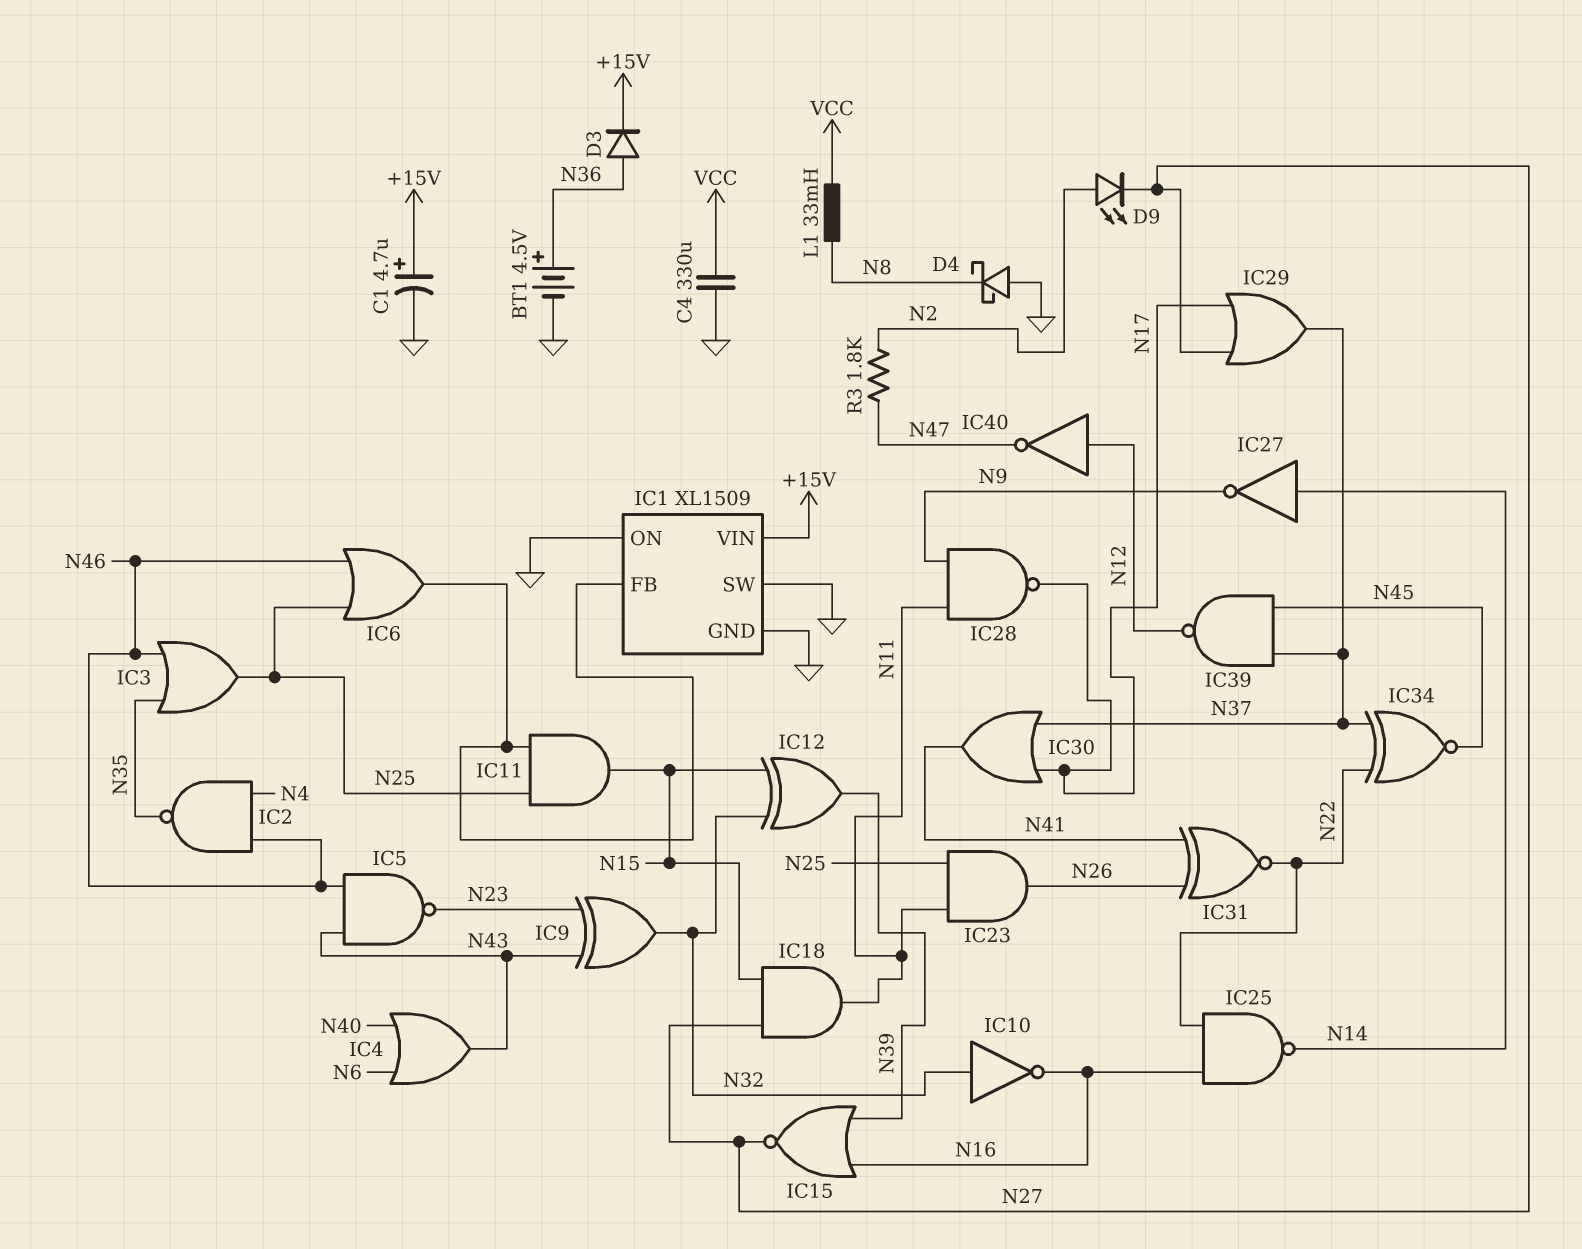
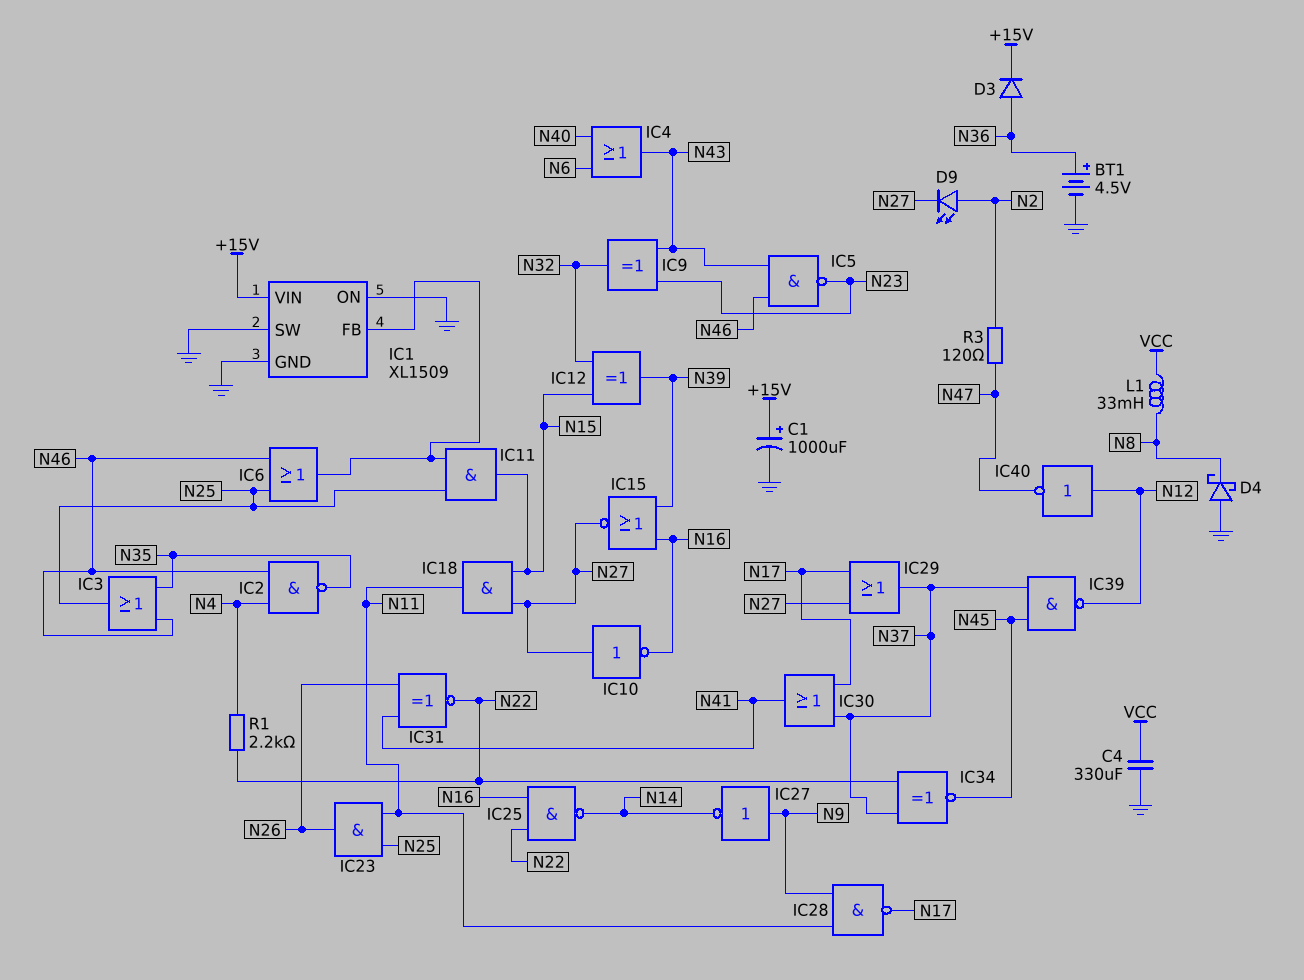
C1: 4.7uF (plus +15V, minus GND) -> 1000uF (plus +15V, minus GND)
IC10: NOT (in N32, out N16) -> NOT (in N27, out N16)
IC27: NOT (in N14, out N9) -> NOT (in N9, out N14)
R1: none -> 2.2k (N4, N22)
R3: 1.8k (N2, N47) -> 120 (N2, N47)

